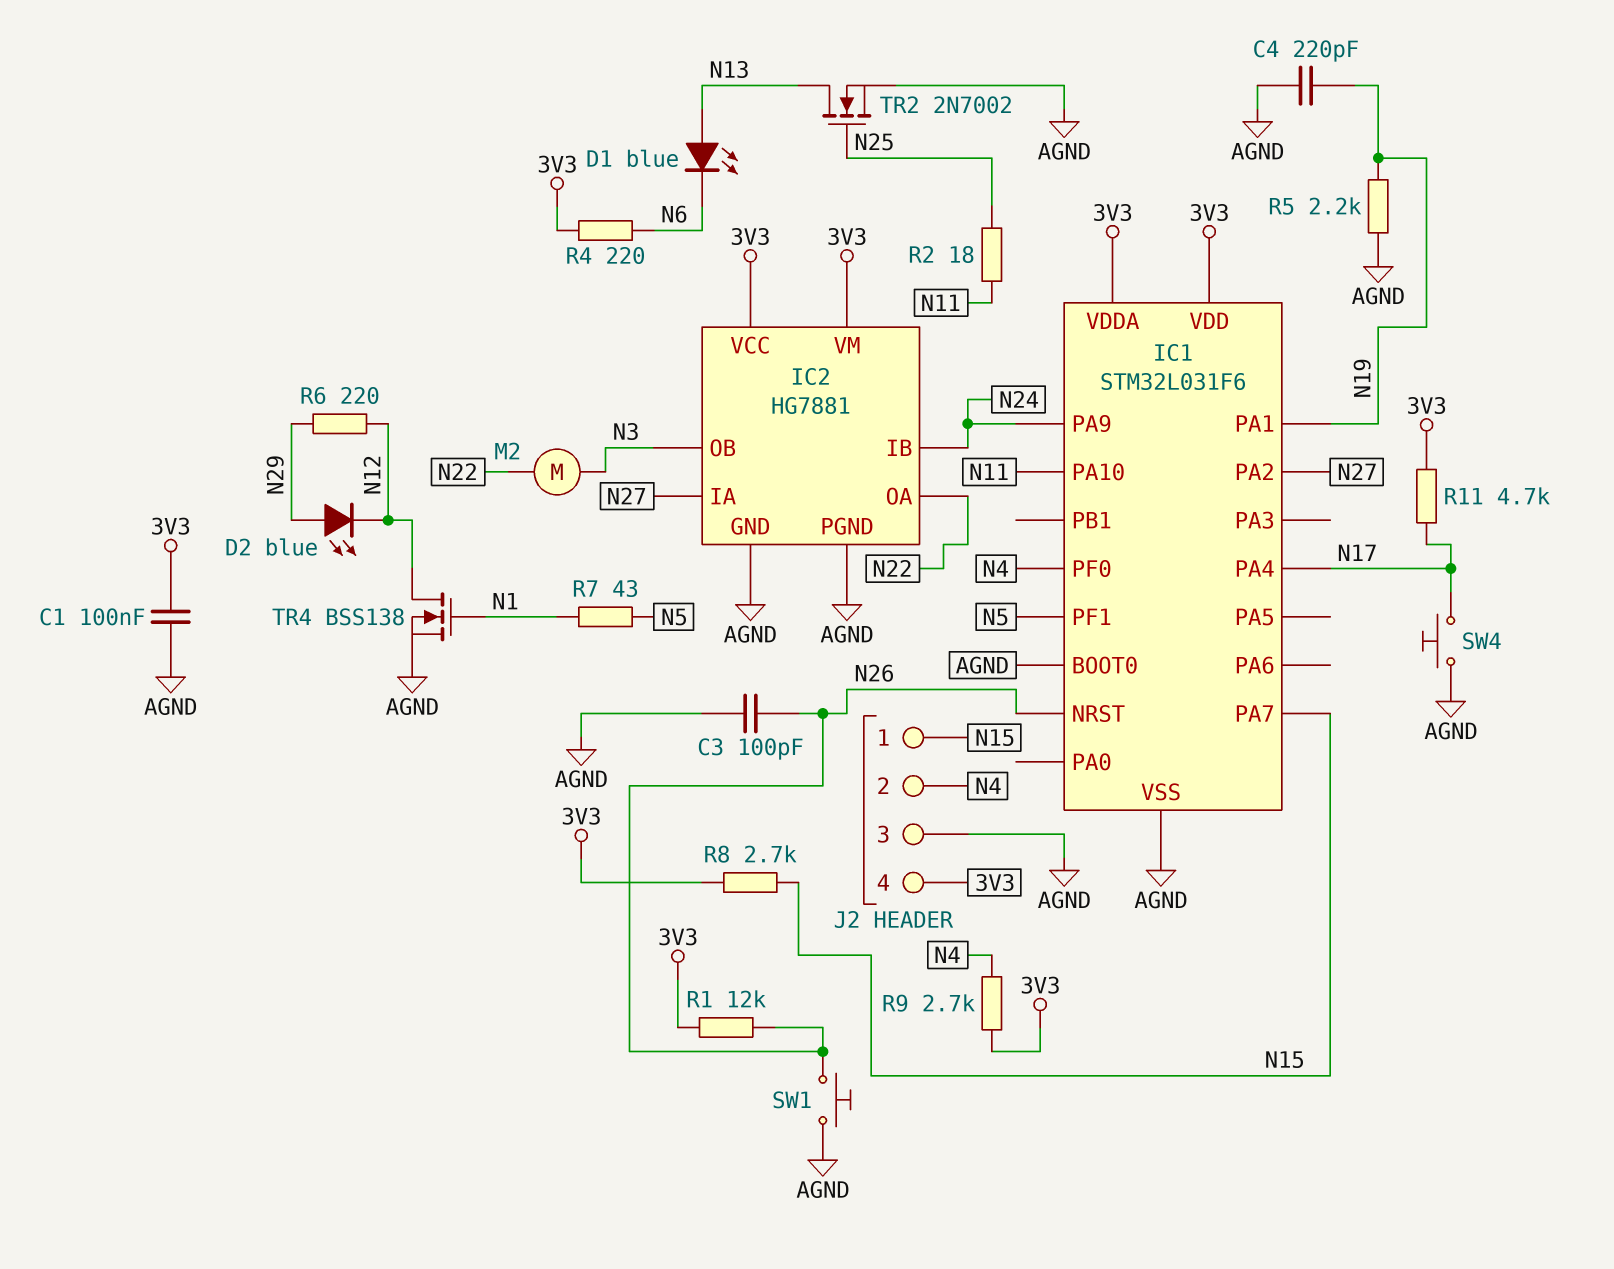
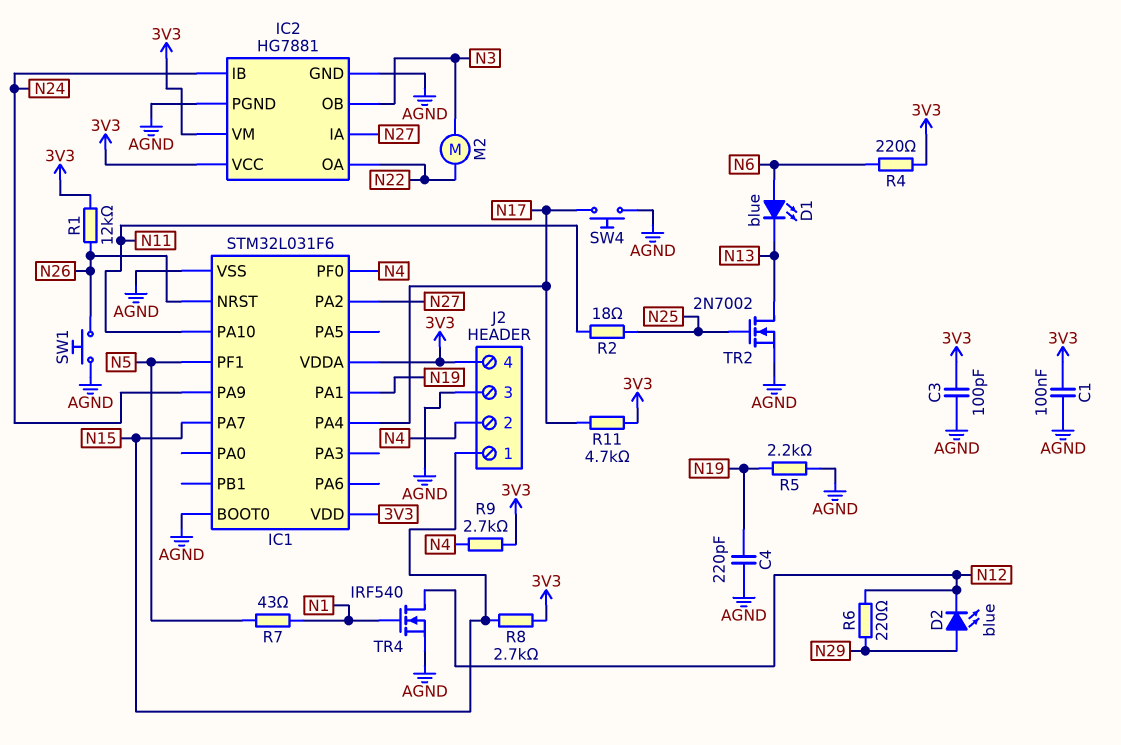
C3: 100pF (AGND, N26) -> 100pF (3V3, AGND)
D1: LED blue (A N13, K N6) -> LED blue (A N6, K N13)
TR4: NMOS BSS138 (G N1, D N12, S AGND) -> NMOS IRF540 (G N1, D N12, S AGND)

